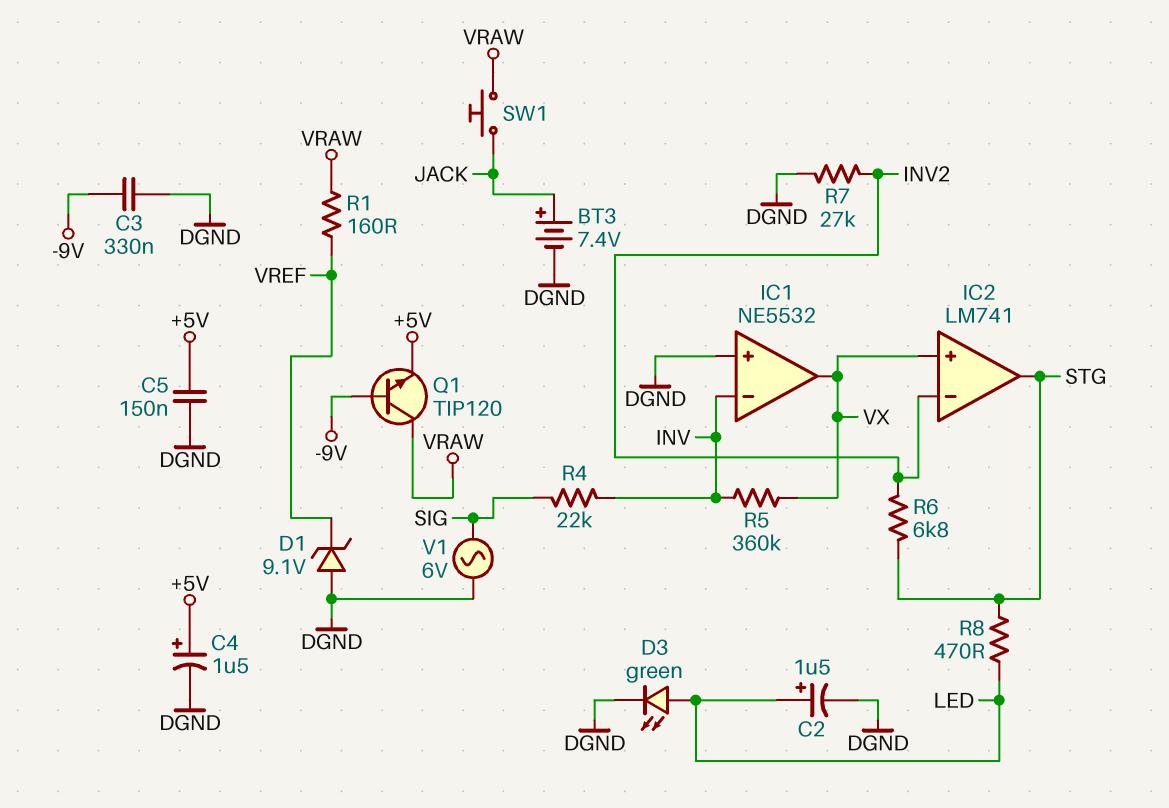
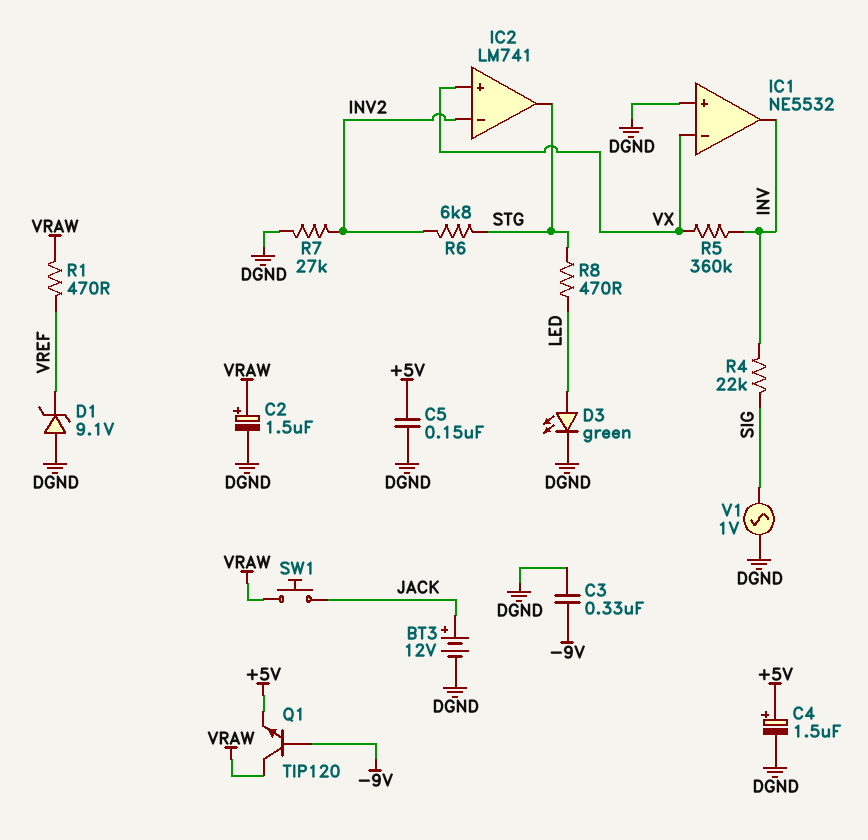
BT3: 7.4V (plus JACK, minus DGND) -> 12V (plus JACK, minus DGND)
C2: 1.5uF (plus LED, minus DGND) -> 1.5uF (plus VRAW, minus DGND)
IC1 pin in-: INV -> VX
IC1 pin out: VX -> INV
R1: 160 (VRAW, VREF) -> 470 (VRAW, VREF)
V1: AC 6V (DGND, SIG) -> AC 1V (DGND, SIG)

